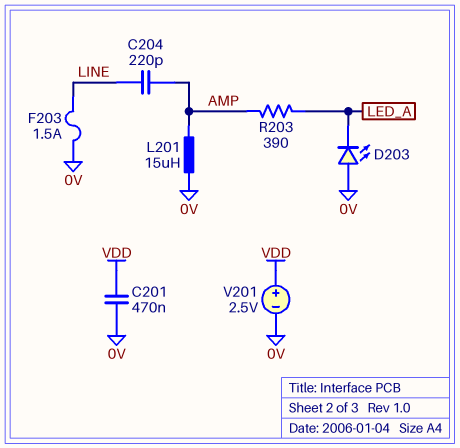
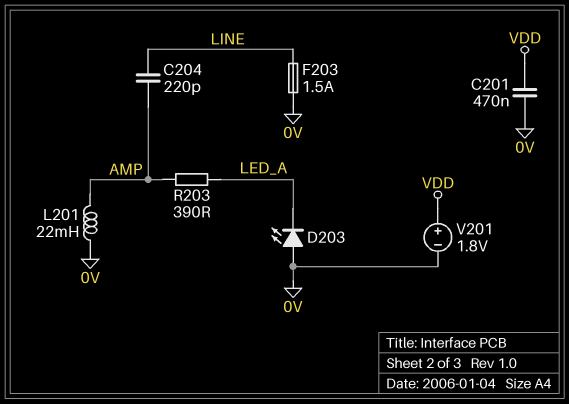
L201: 15uH (0V, AMP) -> 22mH (0V, AMP)
V201: 2.5V (plus VDD, minus 0V) -> 1.8V (plus VDD, minus 0V)

